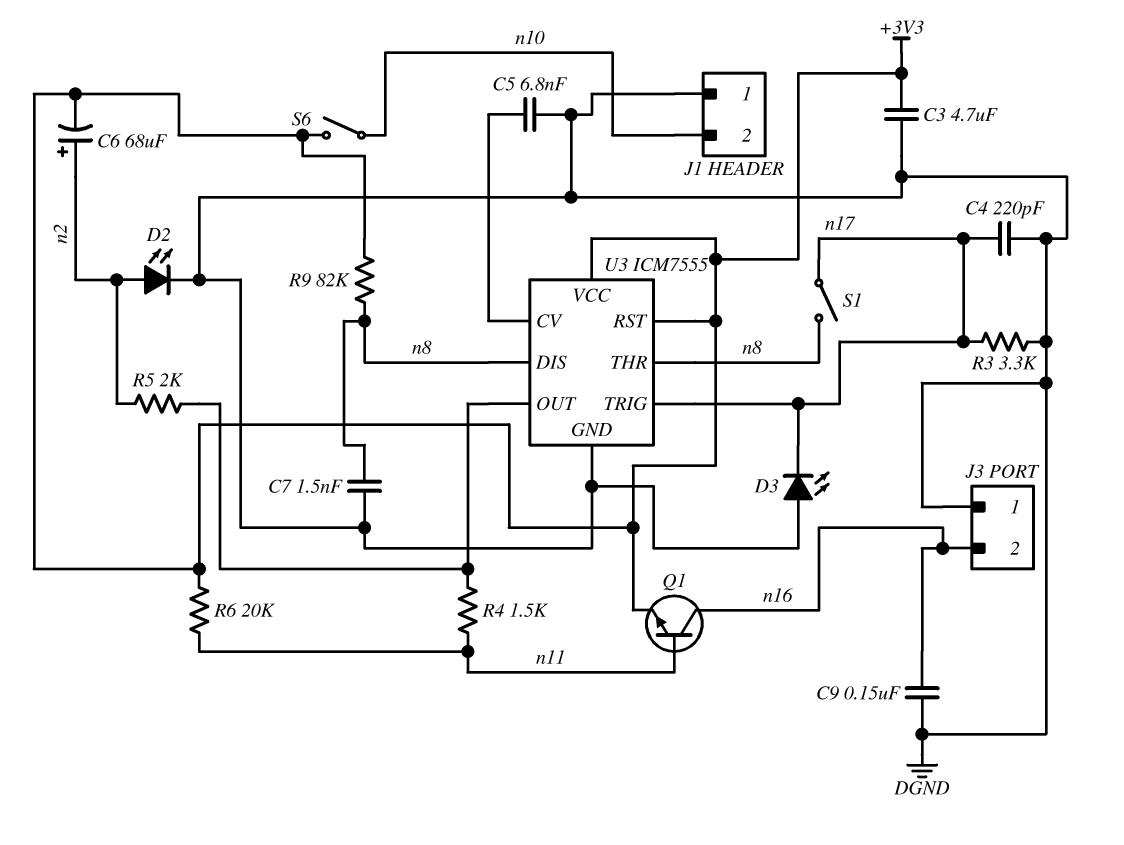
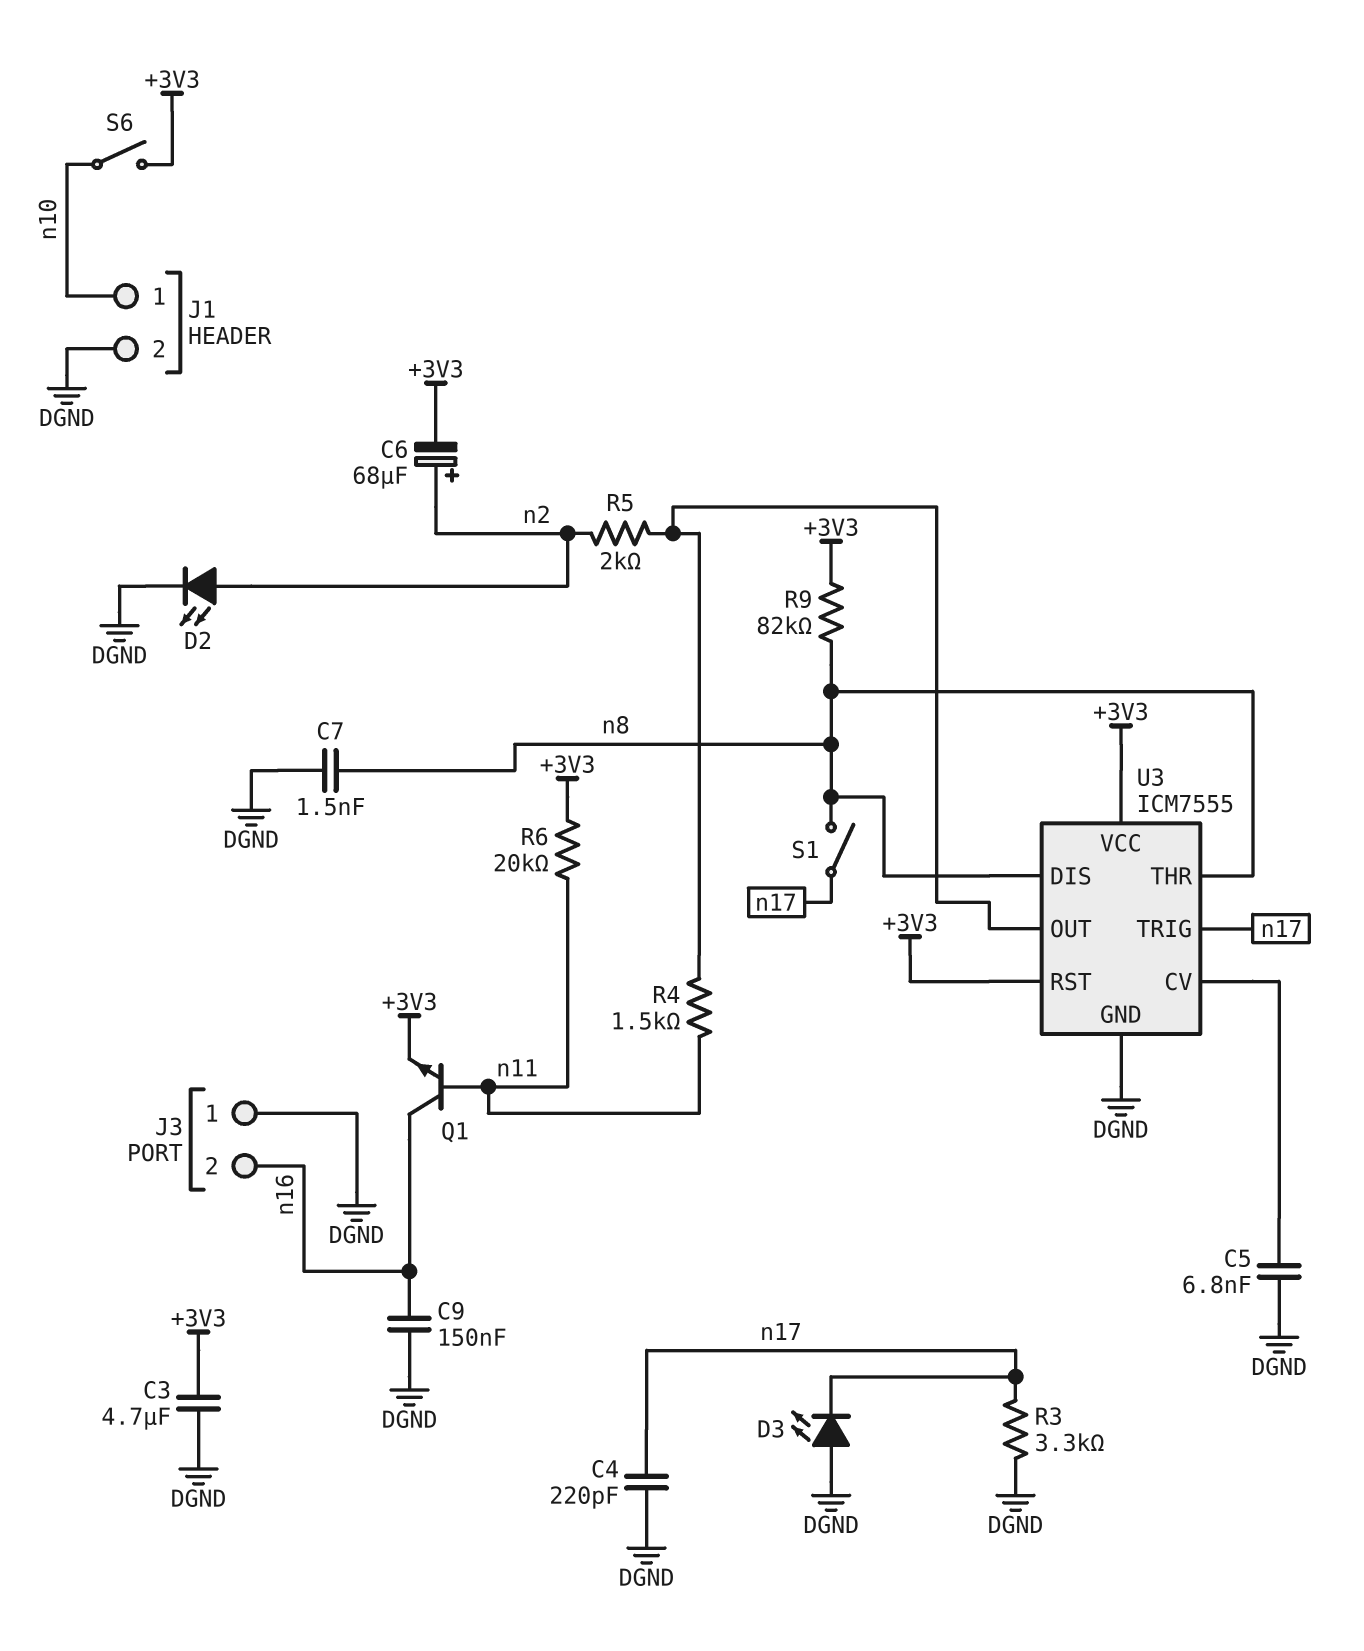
J1 pin 1: DGND -> n10
J1 pin 2: n10 -> DGND

